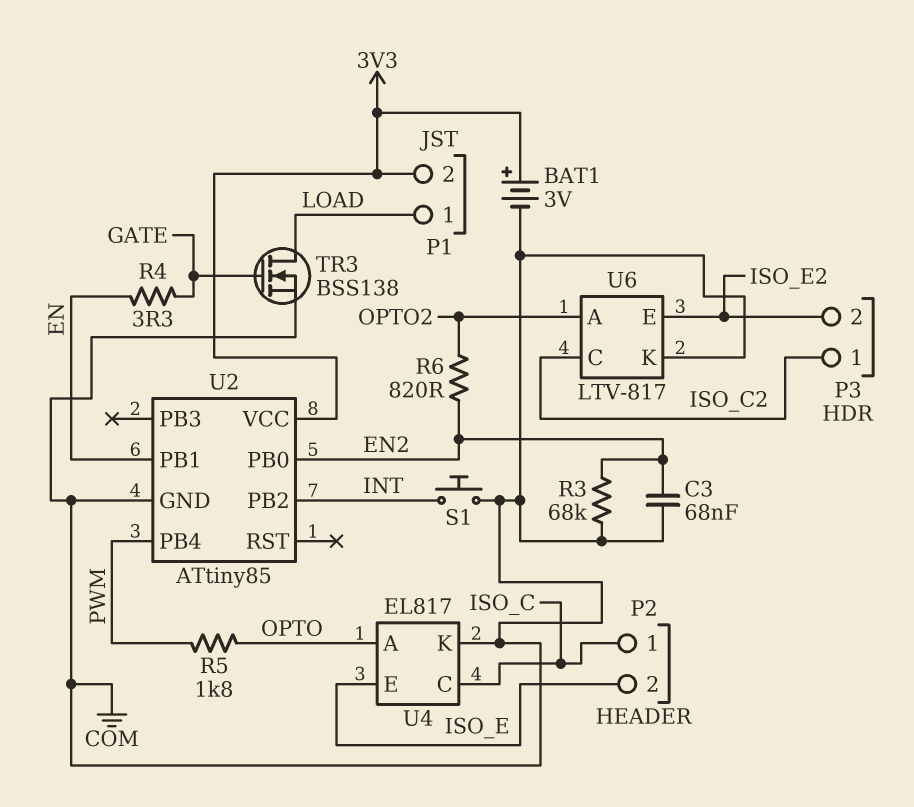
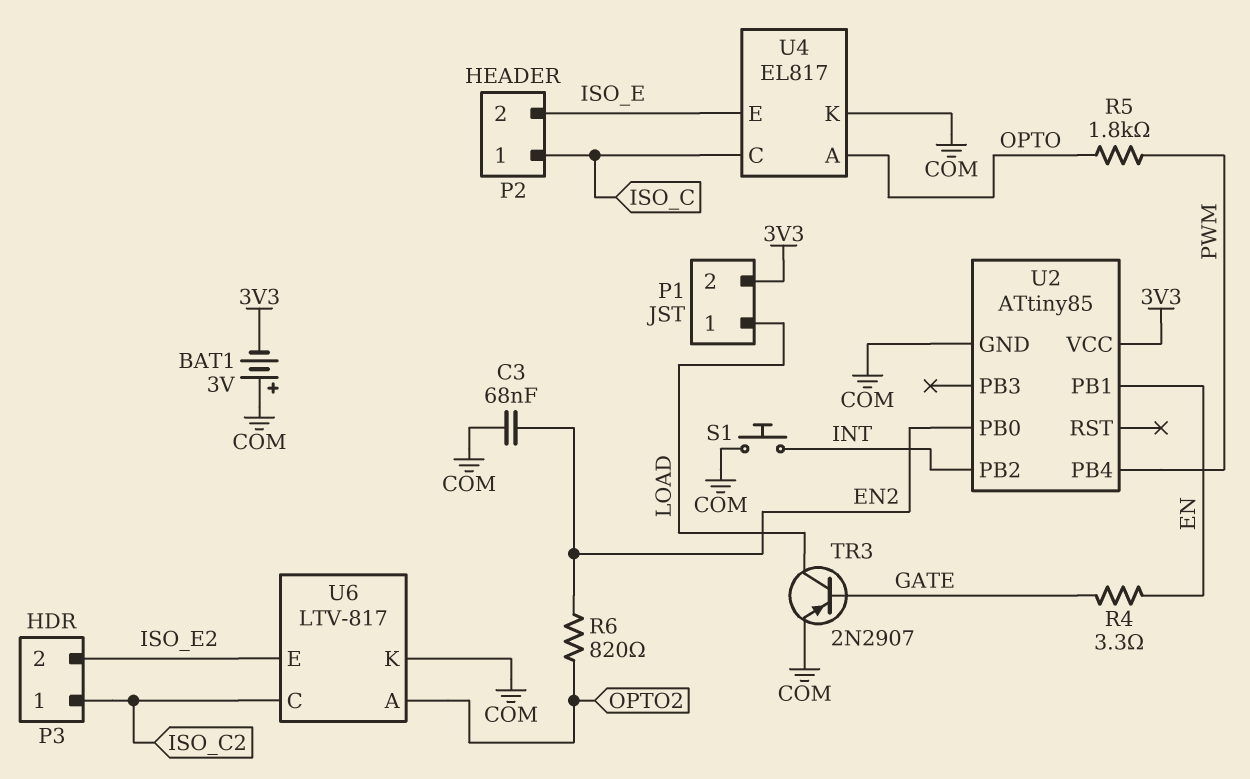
BAT1: 3V (plus 3V3, minus COM) -> 3V (plus COM, minus 3V3)
R3: 68k (COM, EN2) -> none
TR3: NMOS BSS138 (G GATE, D LOAD, S COM) -> PNP 2N2907 (B GATE, C LOAD, E COM)

